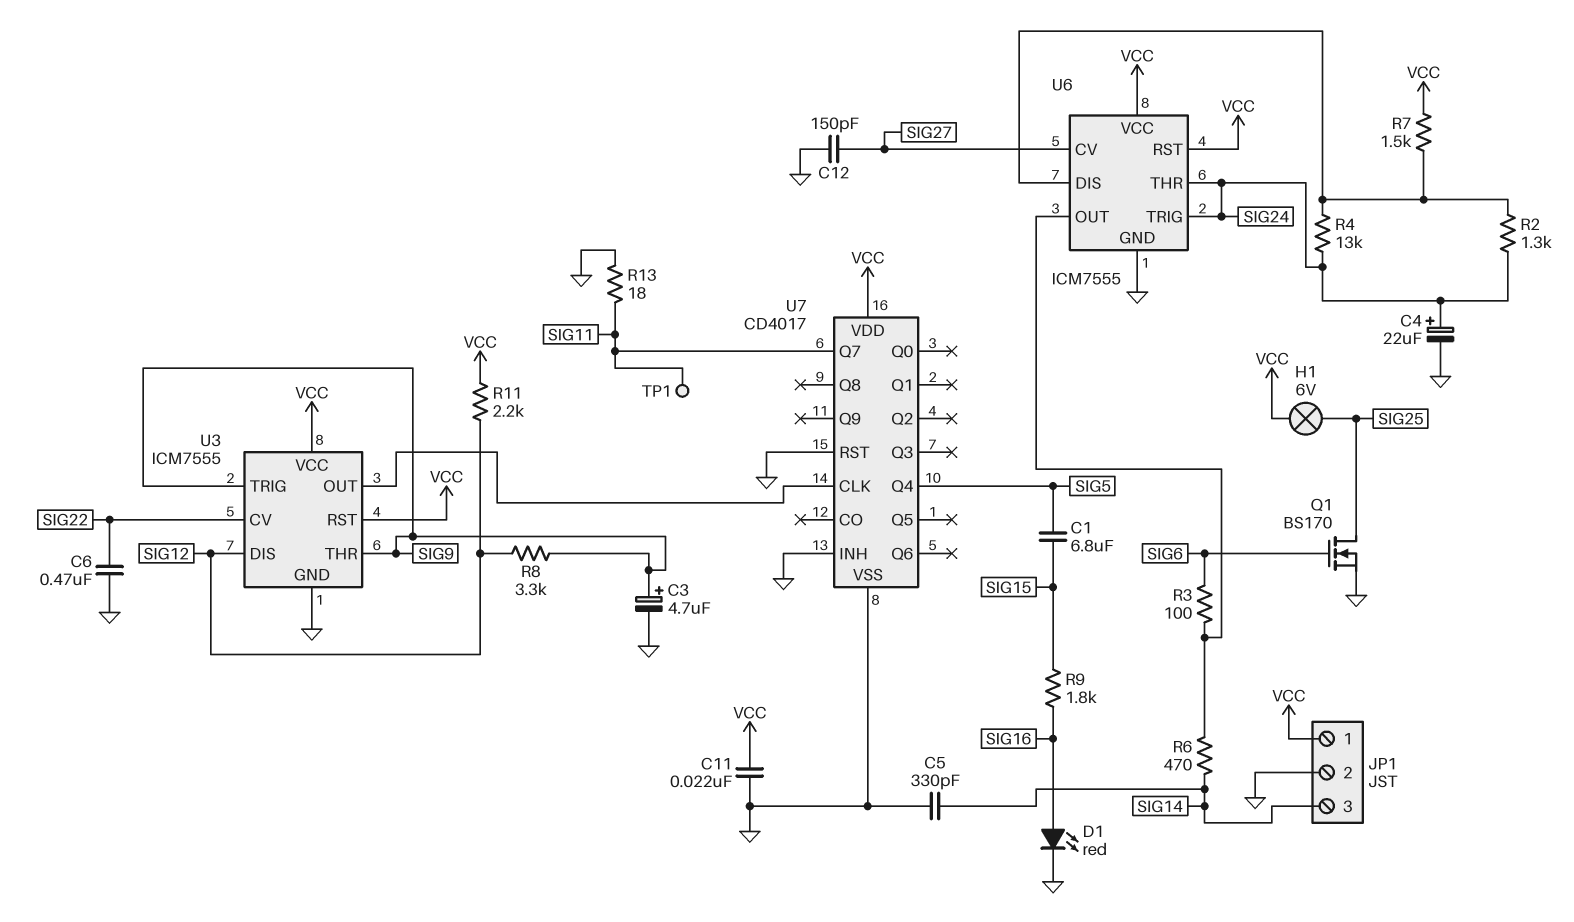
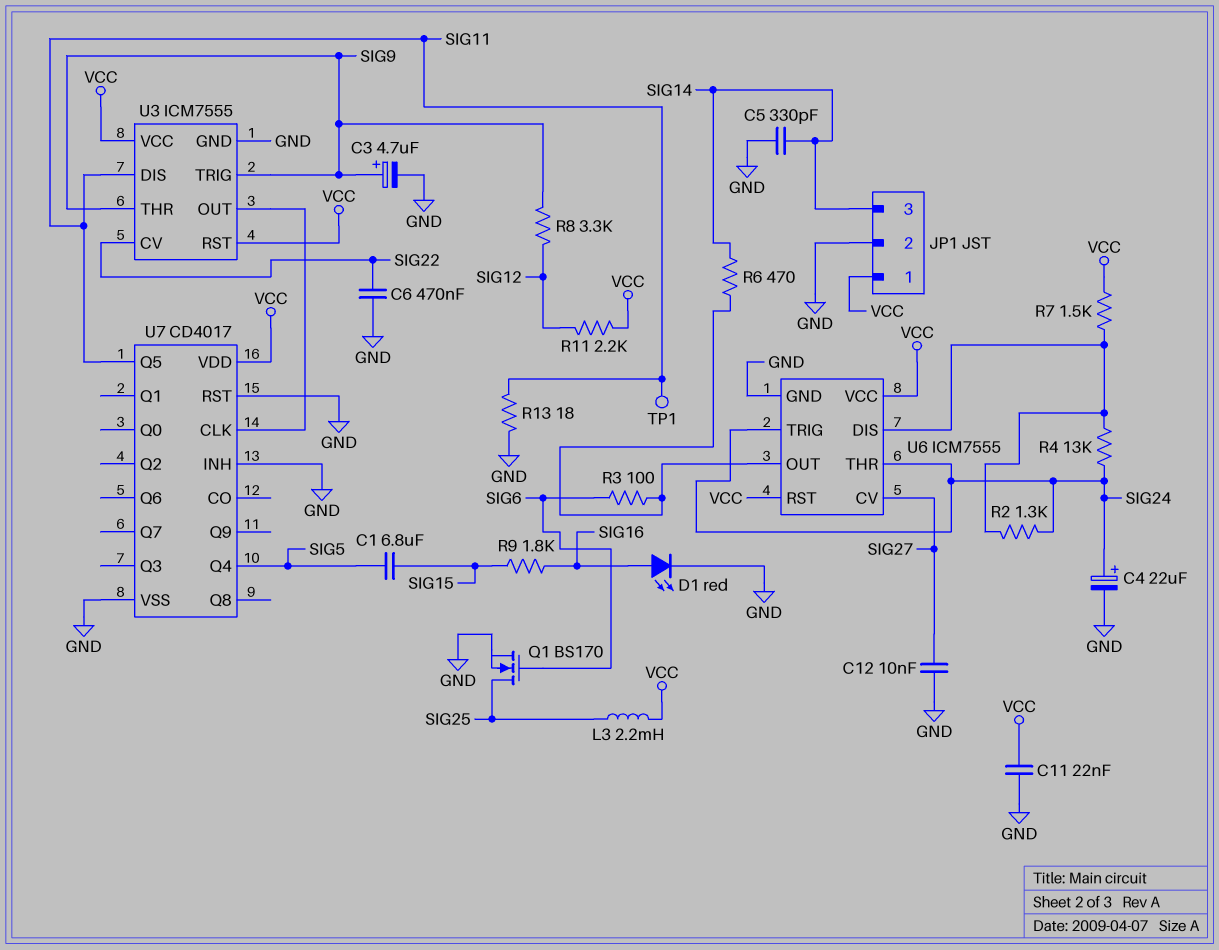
C12: 150pF (GND, SIG27) -> 10nF (GND, SIG27)
H1: lamp 6V (SIG25, VCC) -> none
L3: none -> 2.2mH (SIG25, VCC)
U3 pin DIS: SIG12 -> SIG11
U7 pin Q5: none -> SIG11
U7 pin Q7: SIG11 -> none

